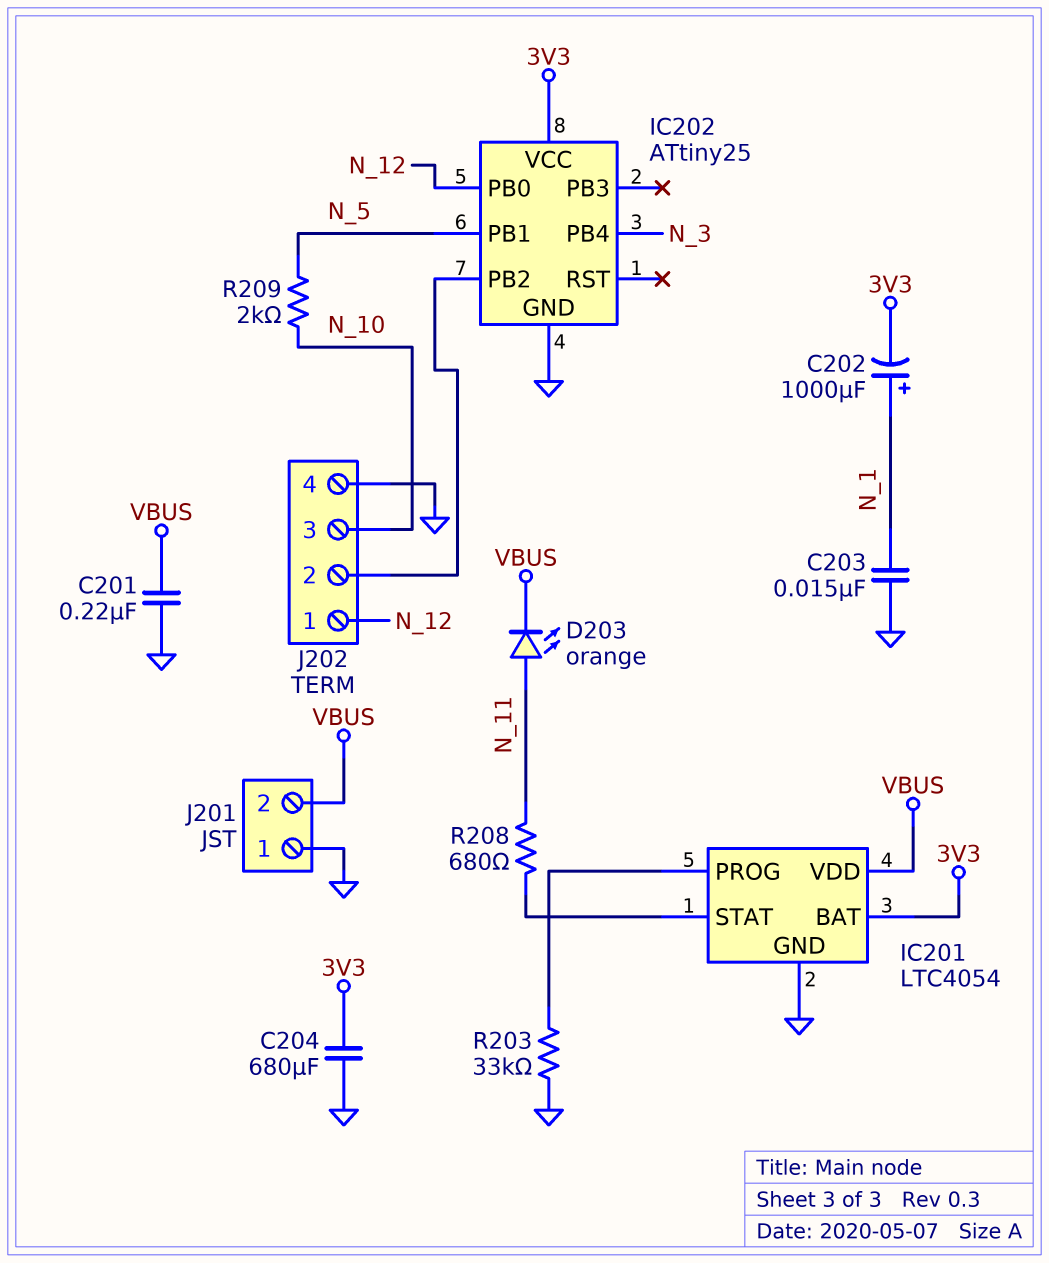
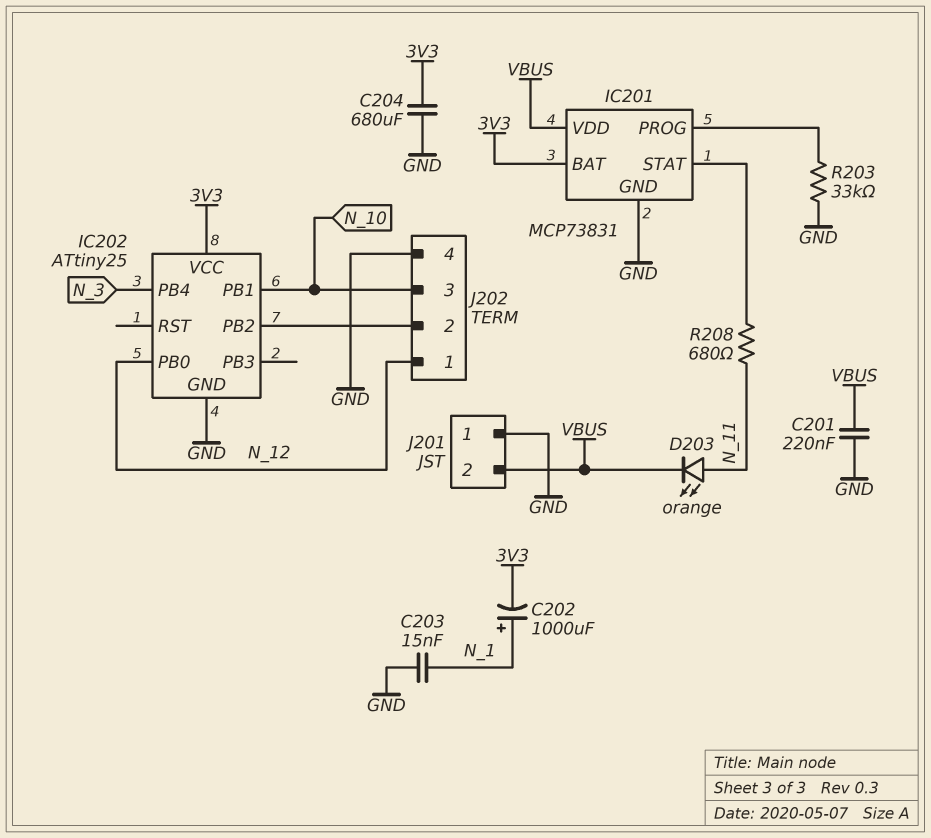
IC201: LTC4054 -> MCP73831
IC202 pin PB1: N_5 -> N_10
R209: 2k (N_5, N_10) -> none

